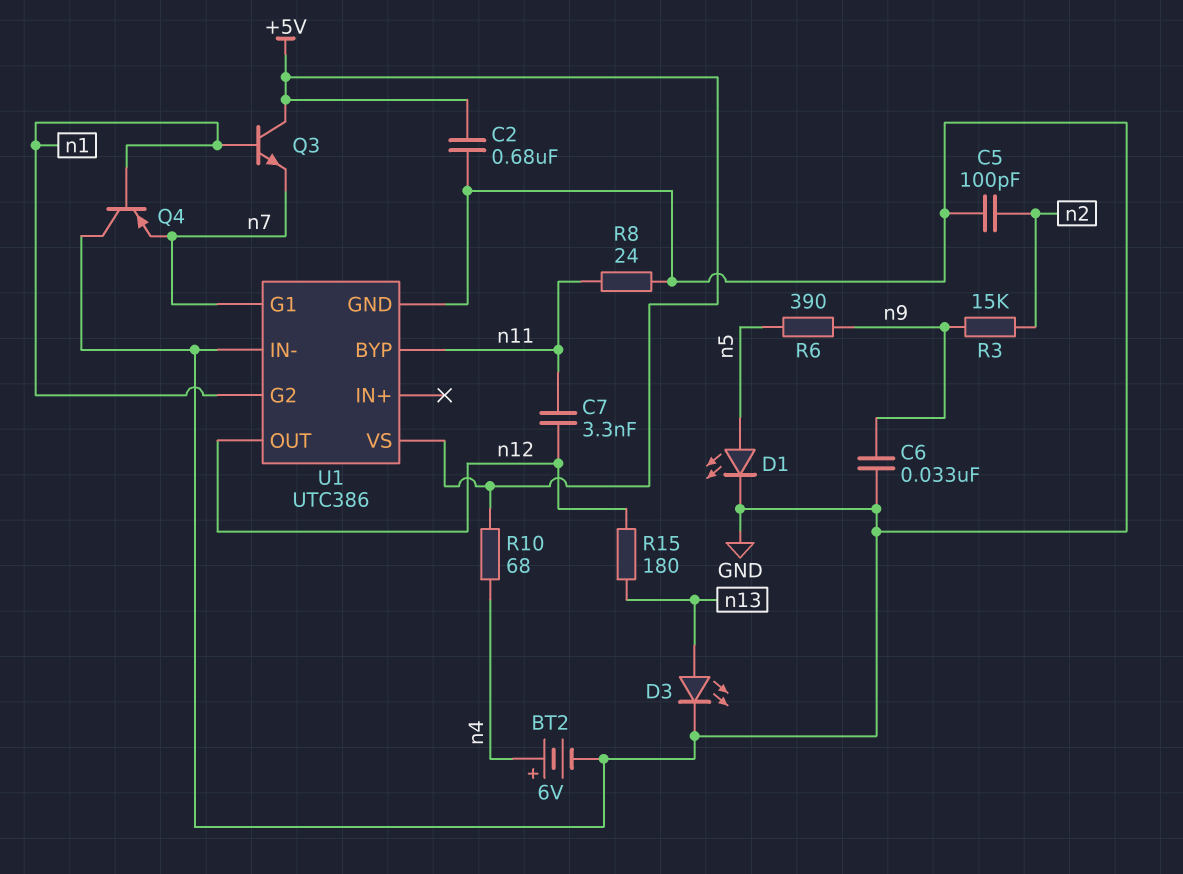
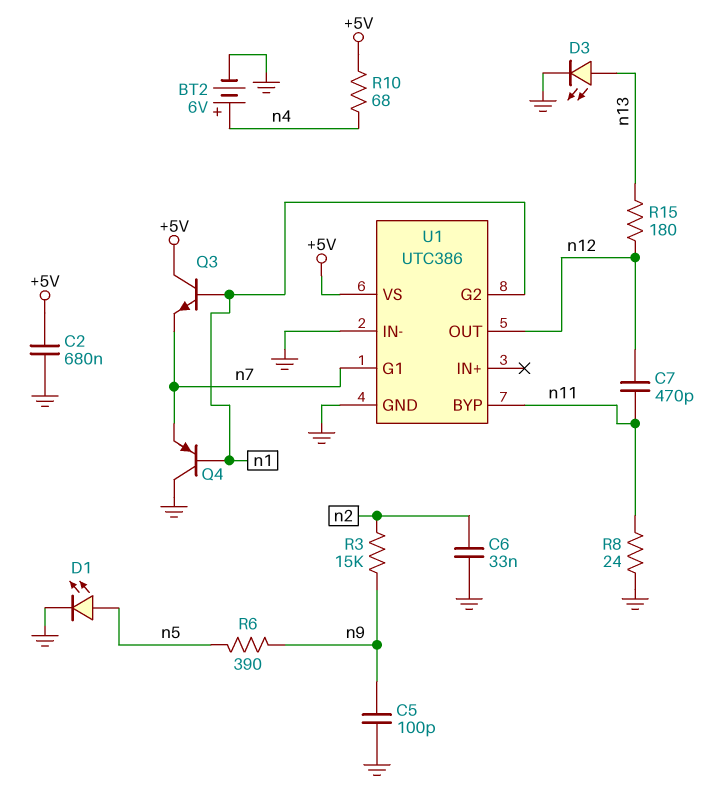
C5: 100pF (GND, n2) -> 100pF (GND, n9)
C6: 33nF (GND, n9) -> 33nF (GND, n2)
C7: 3.3nF (n11, n12) -> 470pF (n11, n12)

